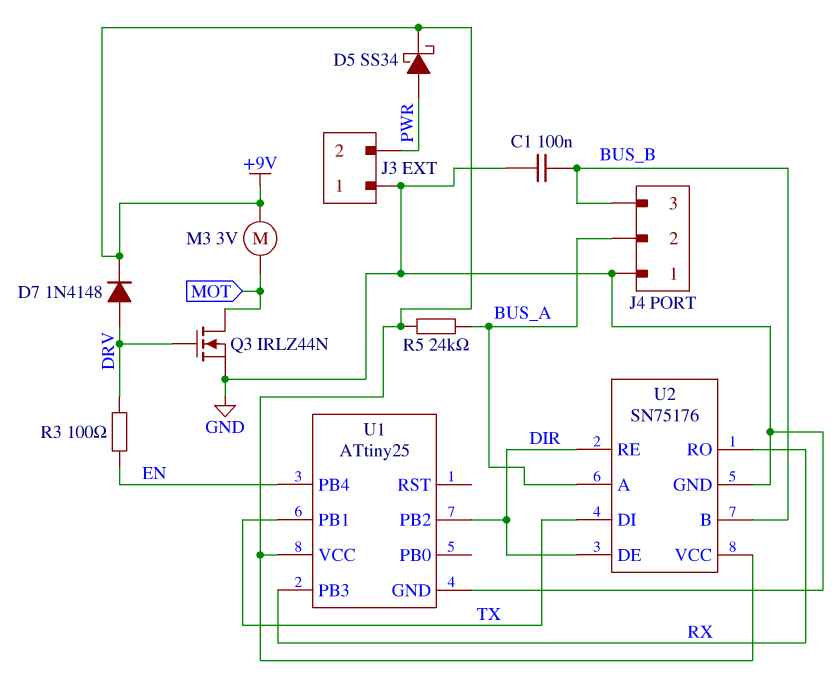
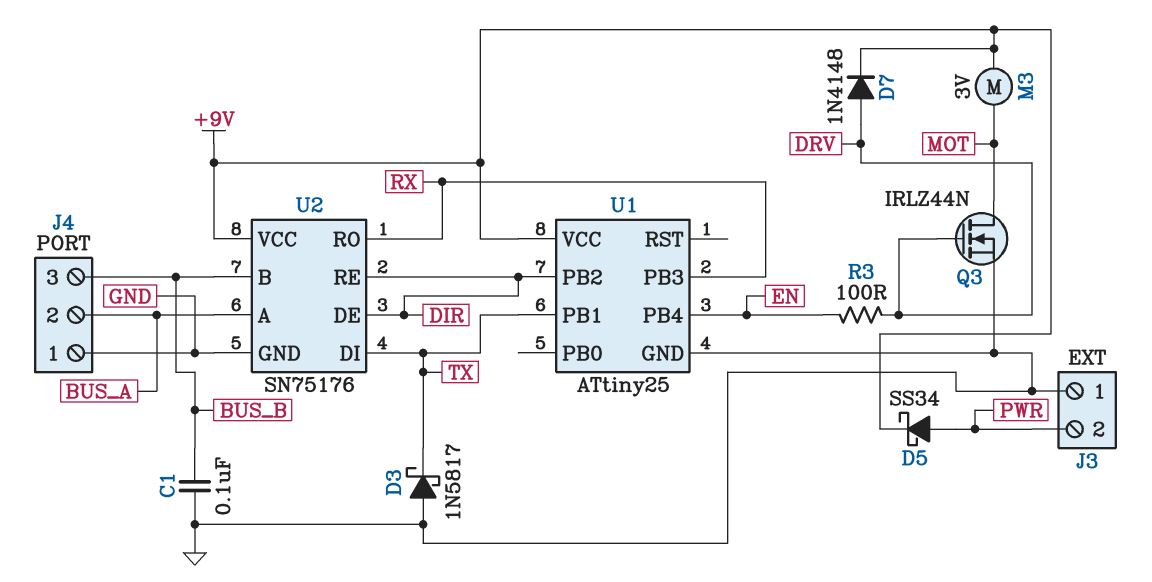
D3: none -> schottky 1N5817 (A GND, K TX)
R5: 24k (+9V, BUS_A) -> none

